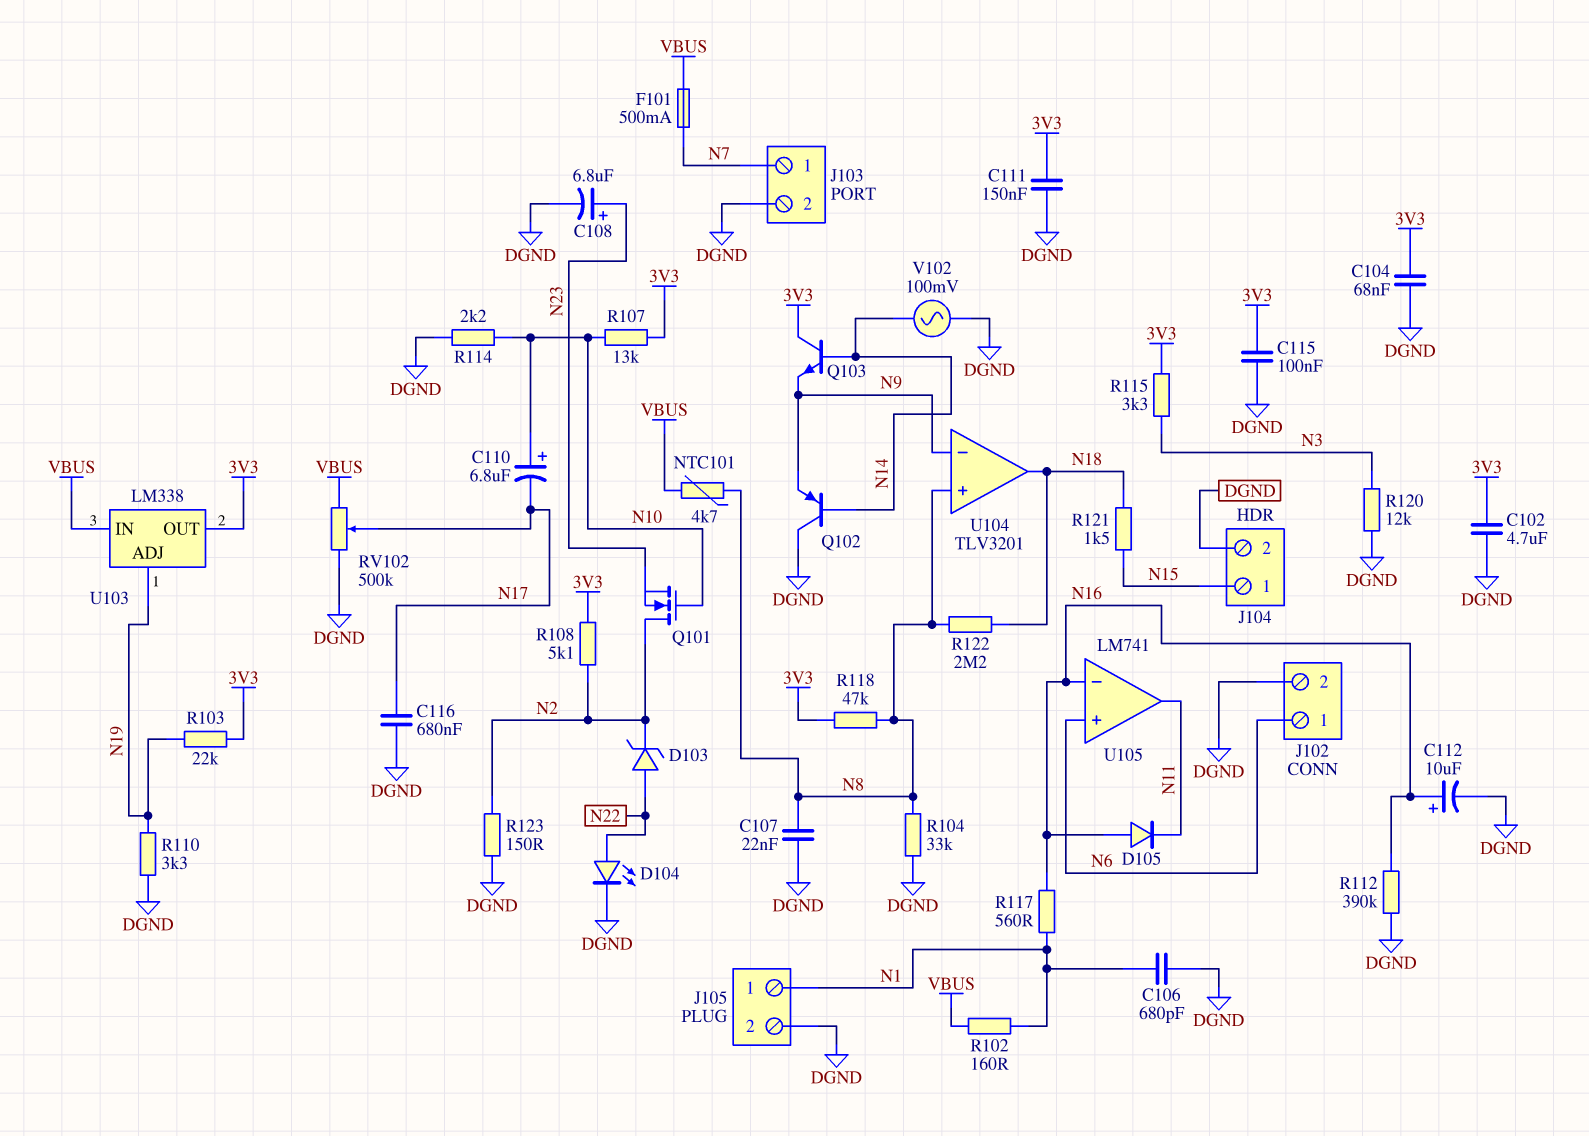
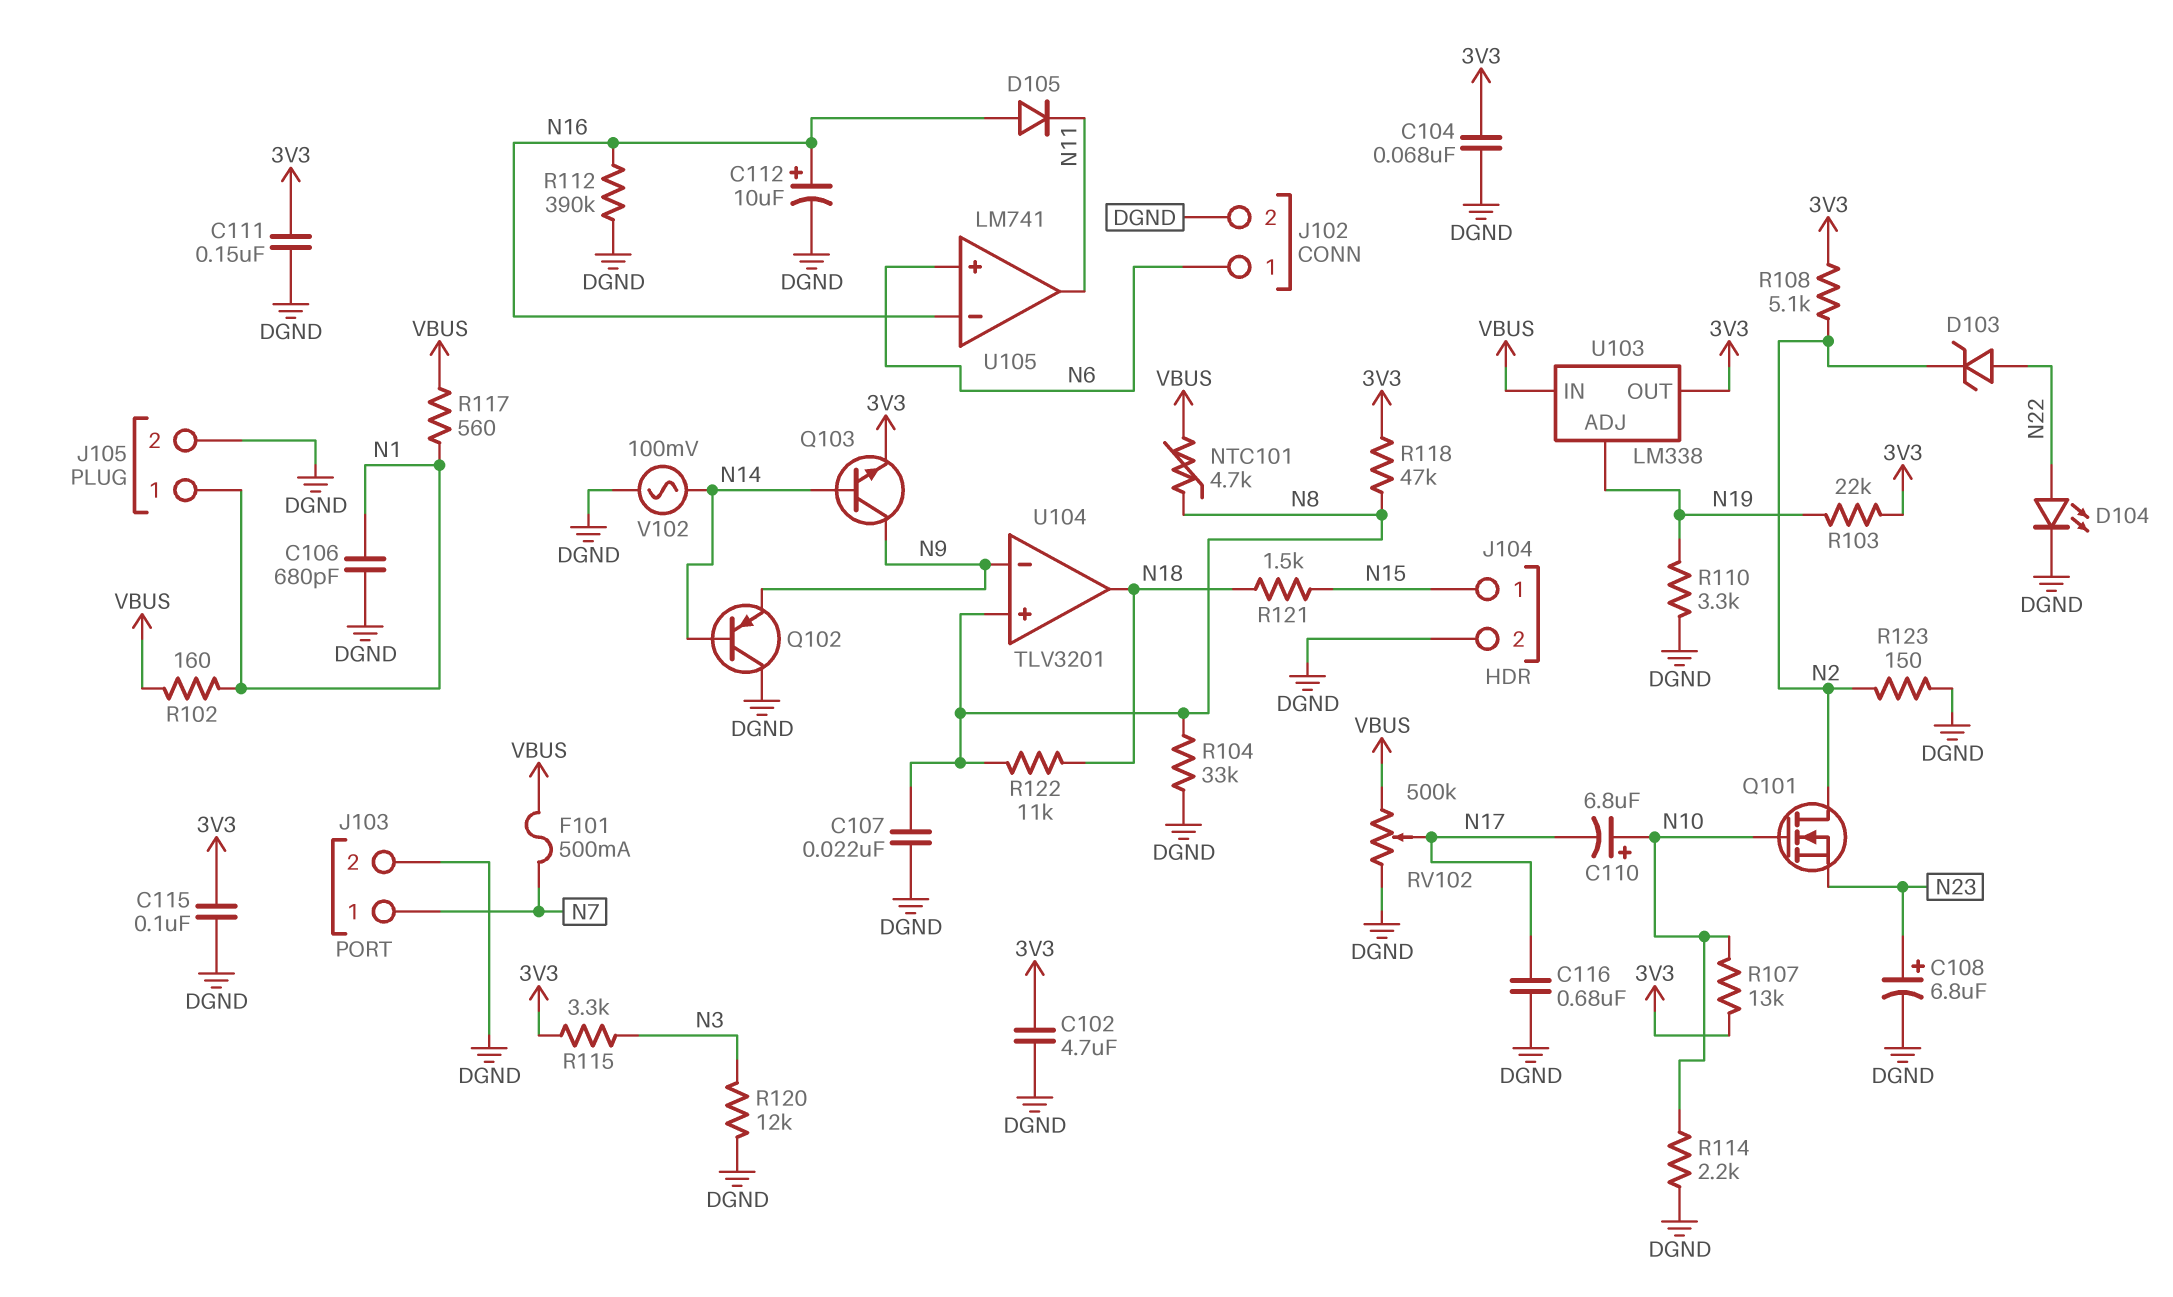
Q103: NPN (B N14, C 3V3, E N9) -> NPN (B N14, C N9, E 3V3)
R117: 560 (N1, N16) -> 560 (N1, VBUS)
R122: 2.2M (N8, N18) -> 11k (N8, N18)

